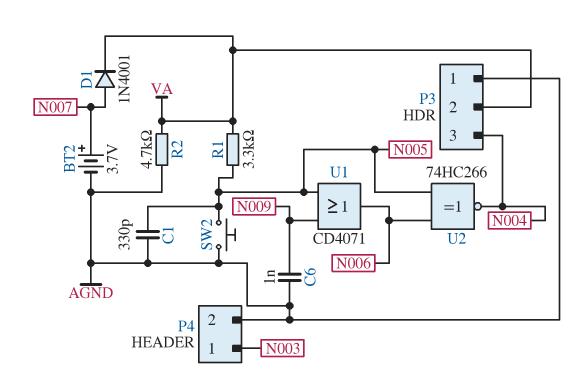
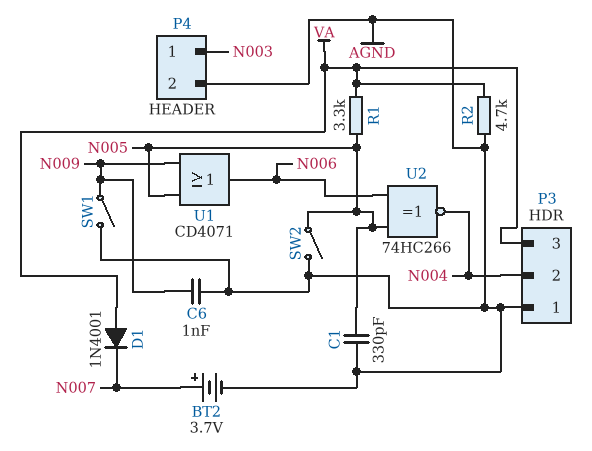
D1: diode 1N4001 (A N007, K VA) -> diode 1N4001 (A VA, K N007)
P3 pin 2: VA -> N004
P3 pin 3: N004 -> VA
SW1: none -> switch (AGND, N009)
SW2: button (AGND, N005) -> switch (AGND, N005)

